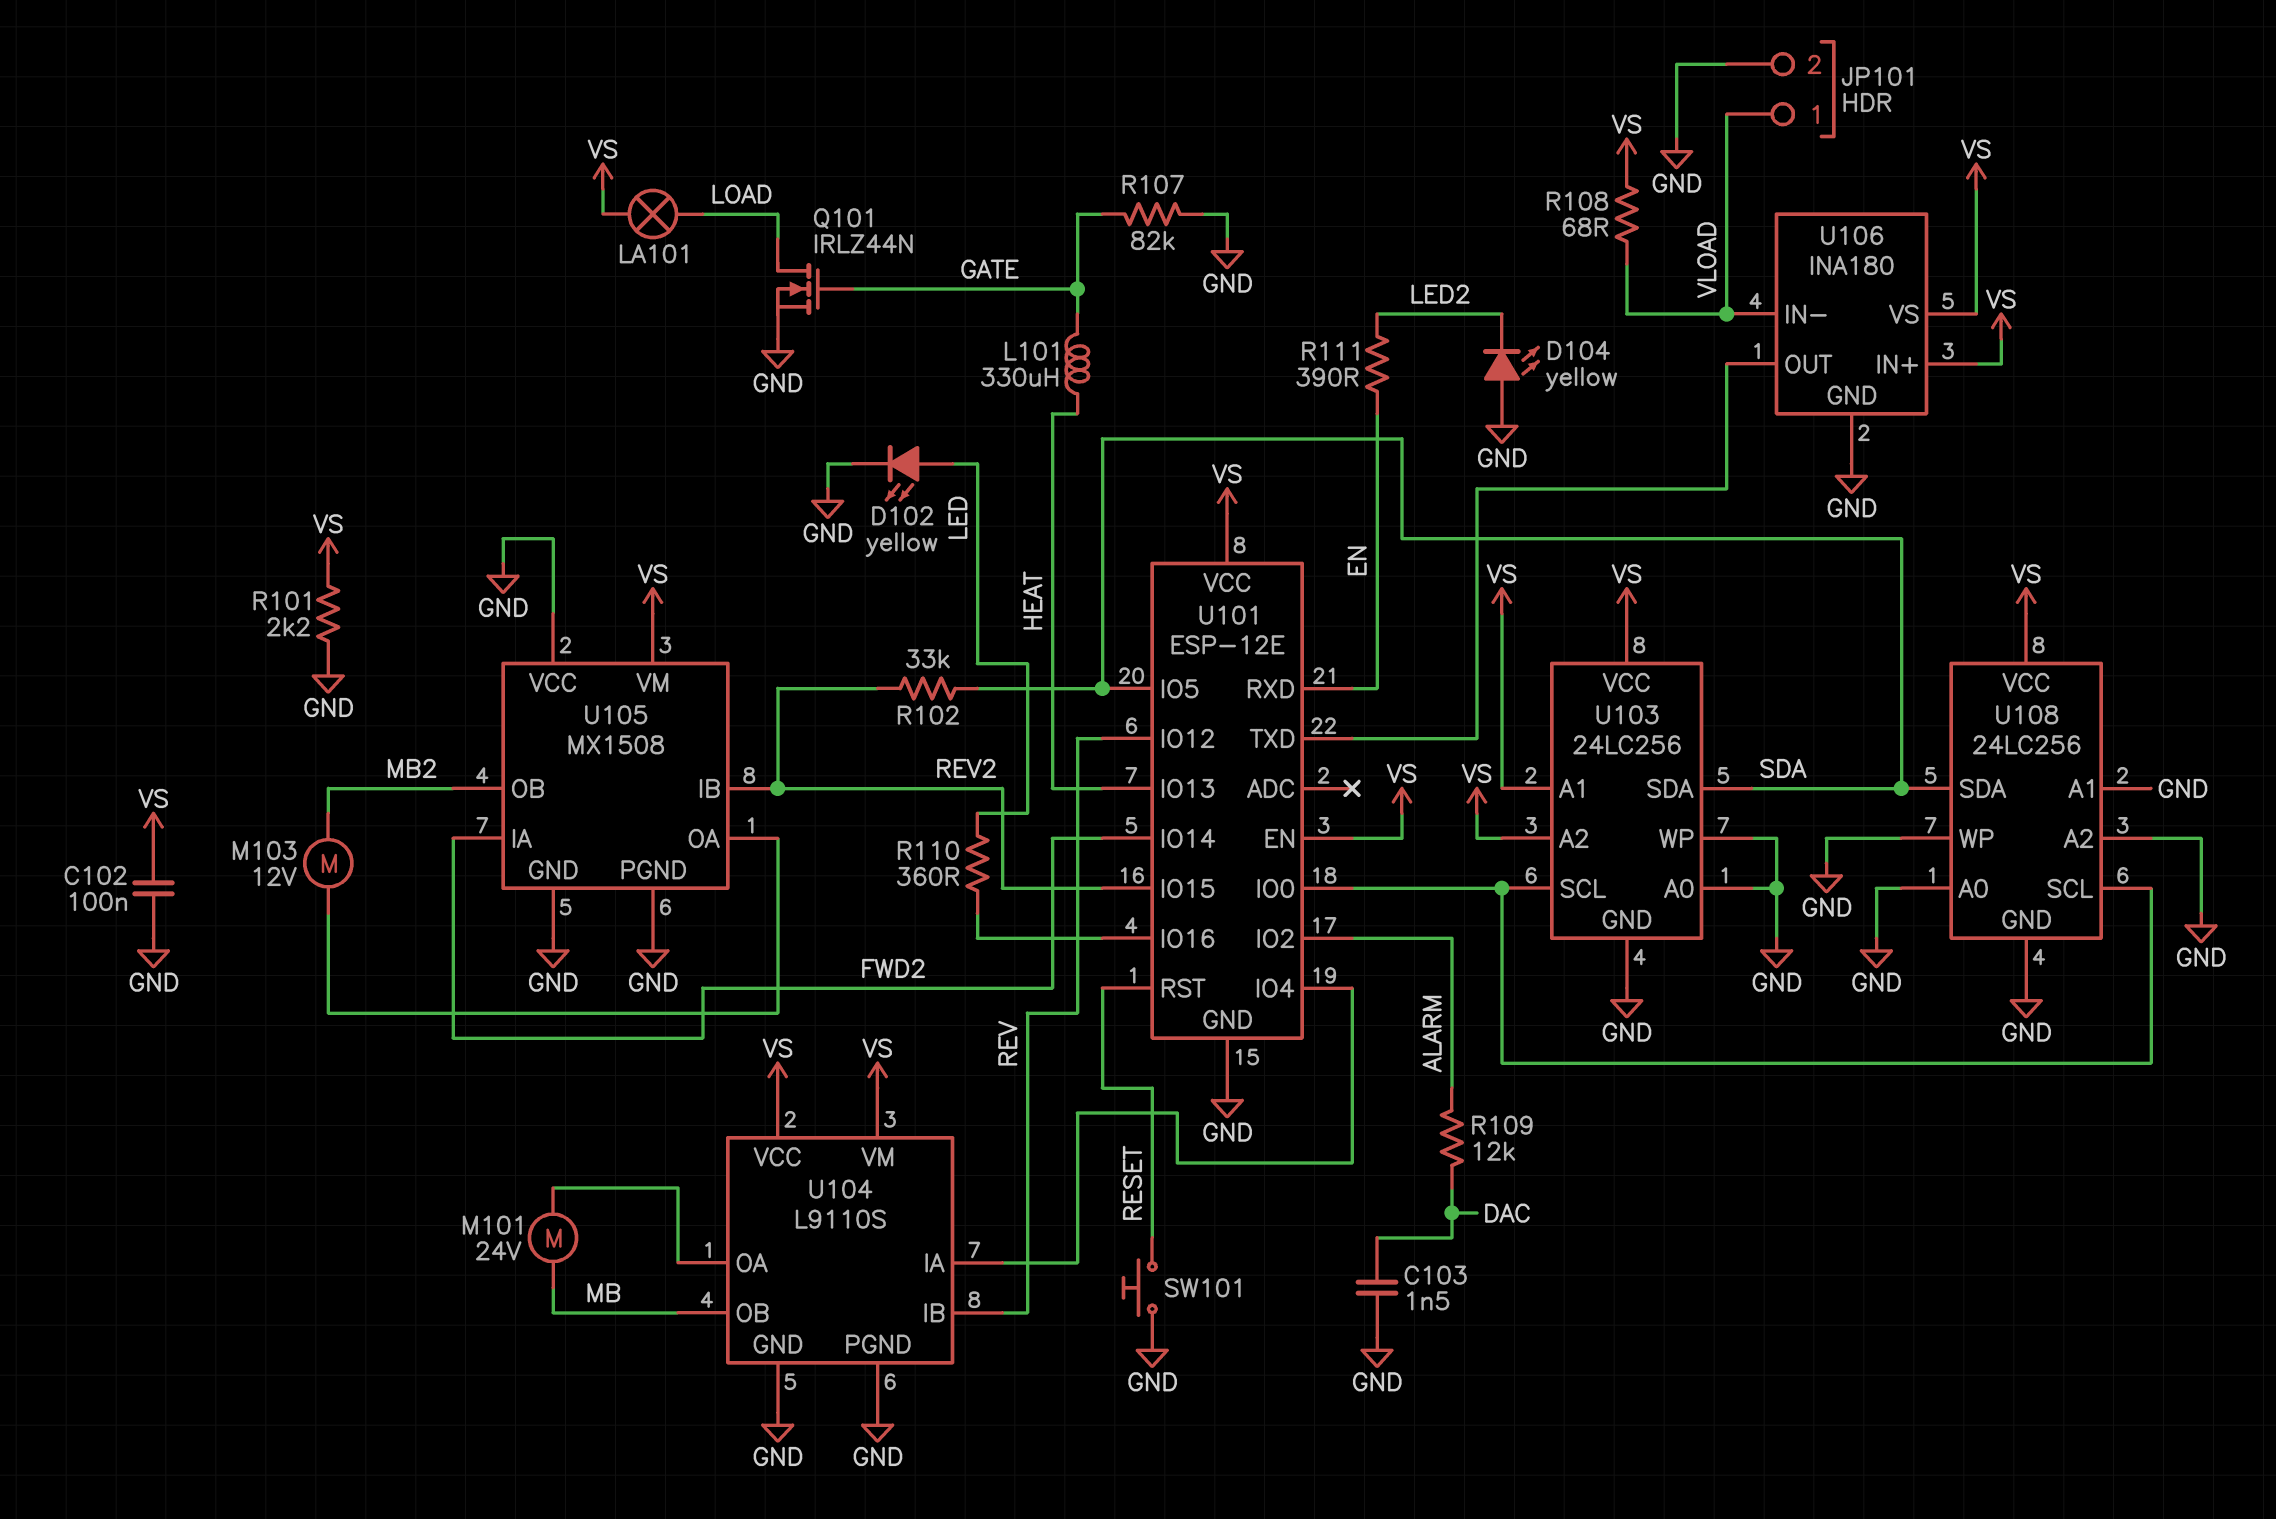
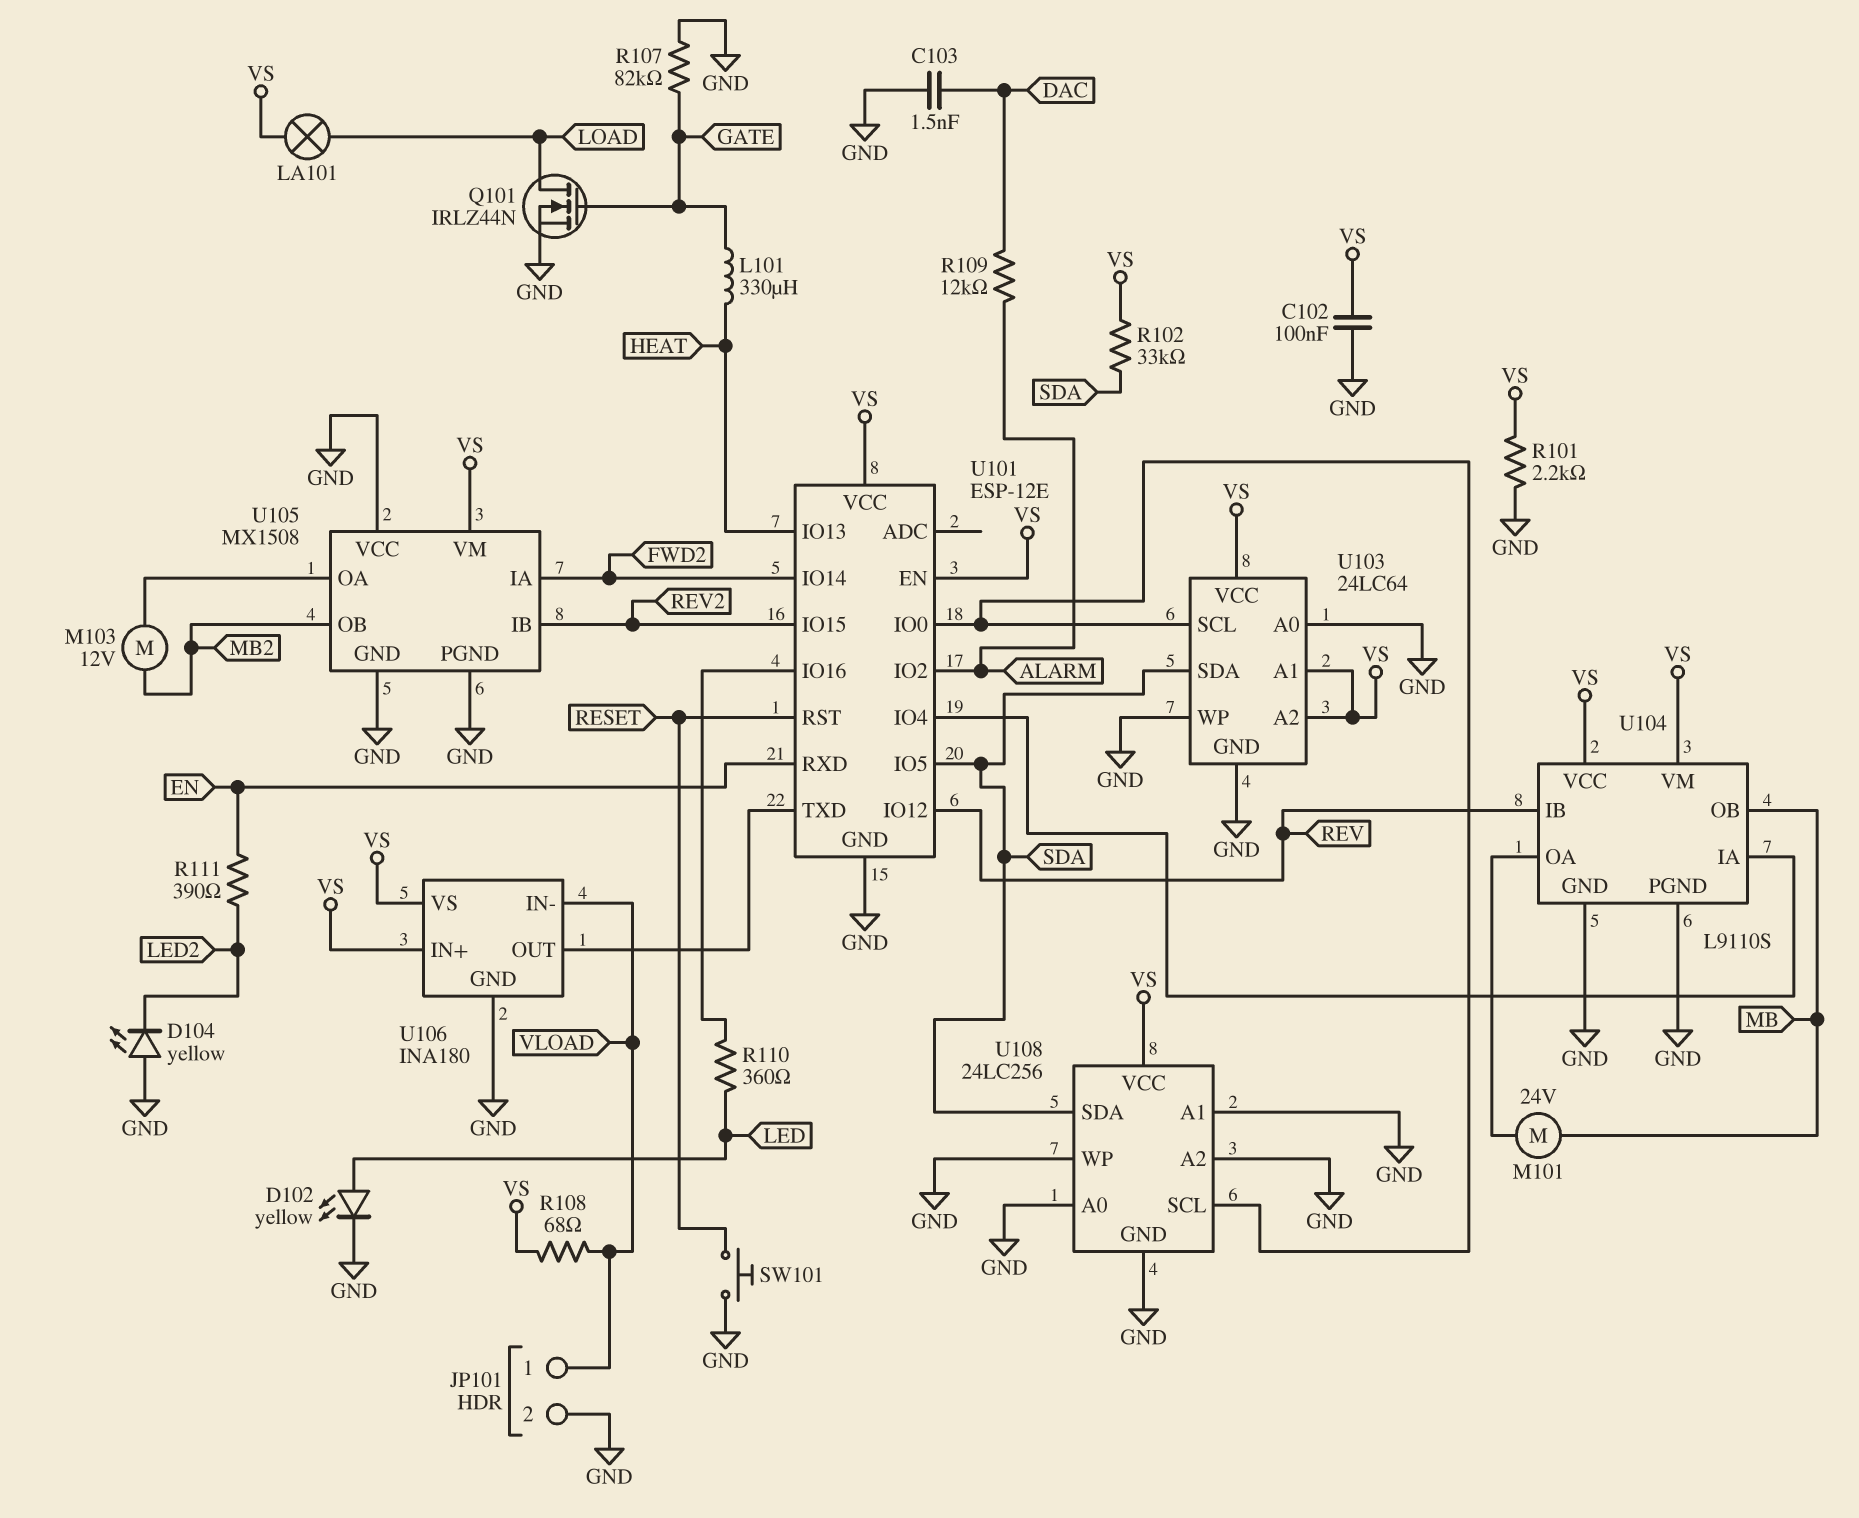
R102: 33k (REV2, SDA) -> 33k (SDA, VS)
U103: 24LC256 -> 24LC64

